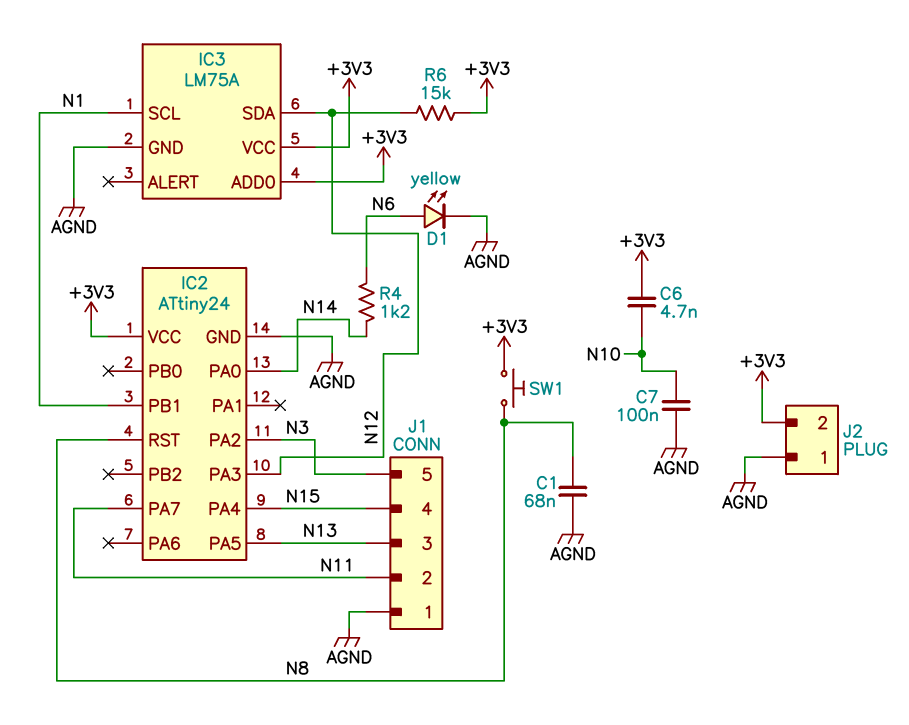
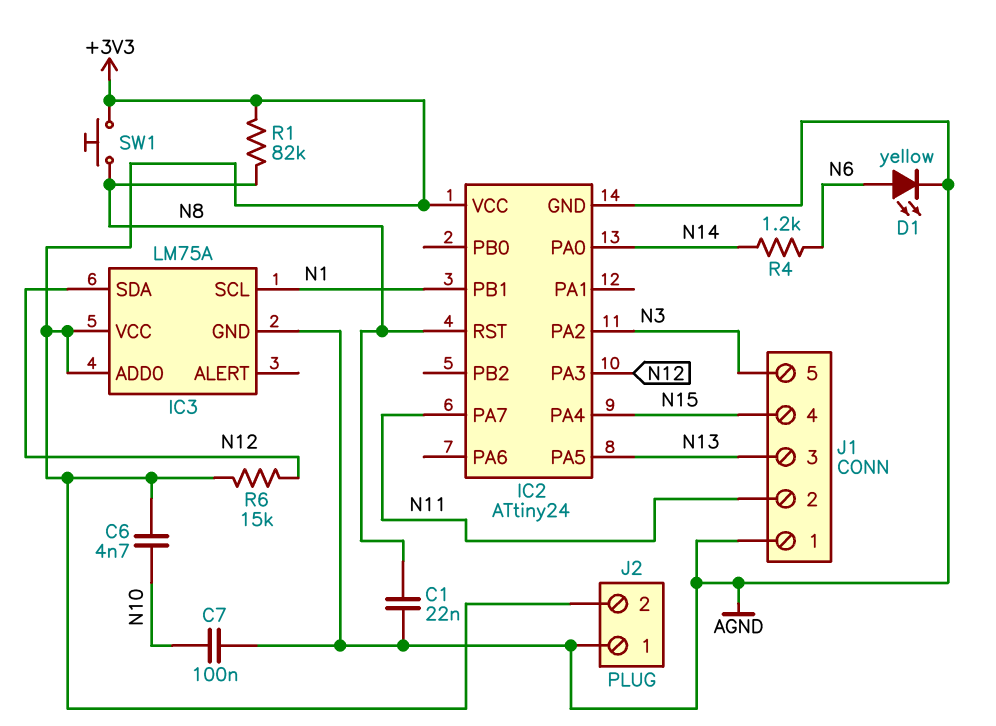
C1: 68nF (AGND, N8) -> 22nF (AGND, N8)
R1: none -> 82k (+3V3, N8)

